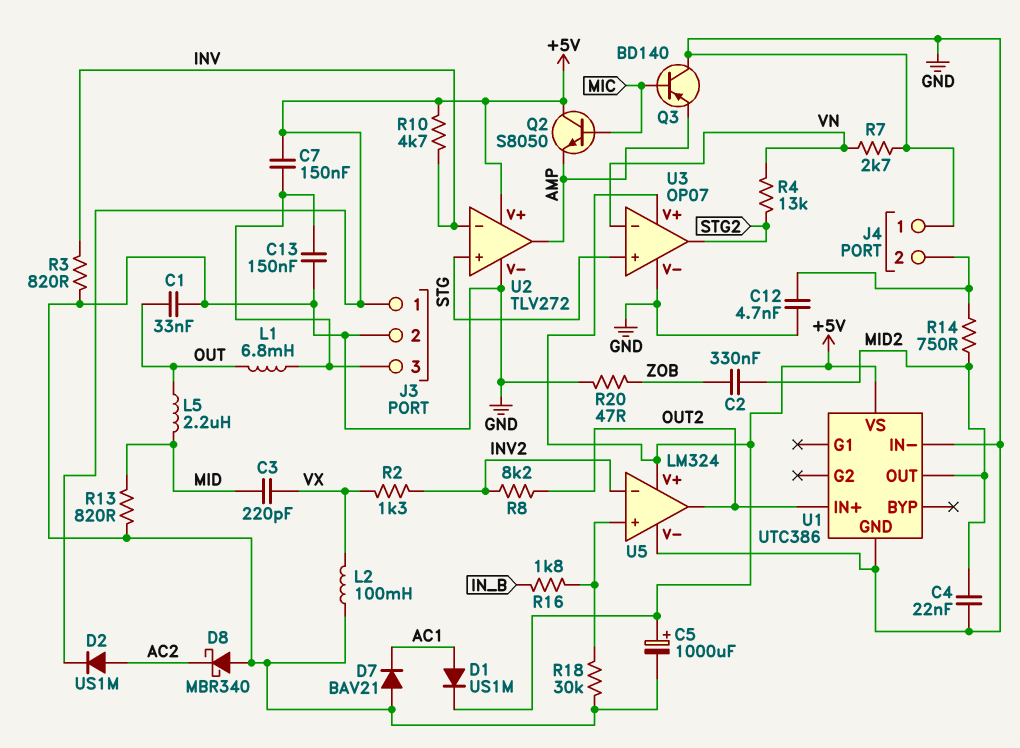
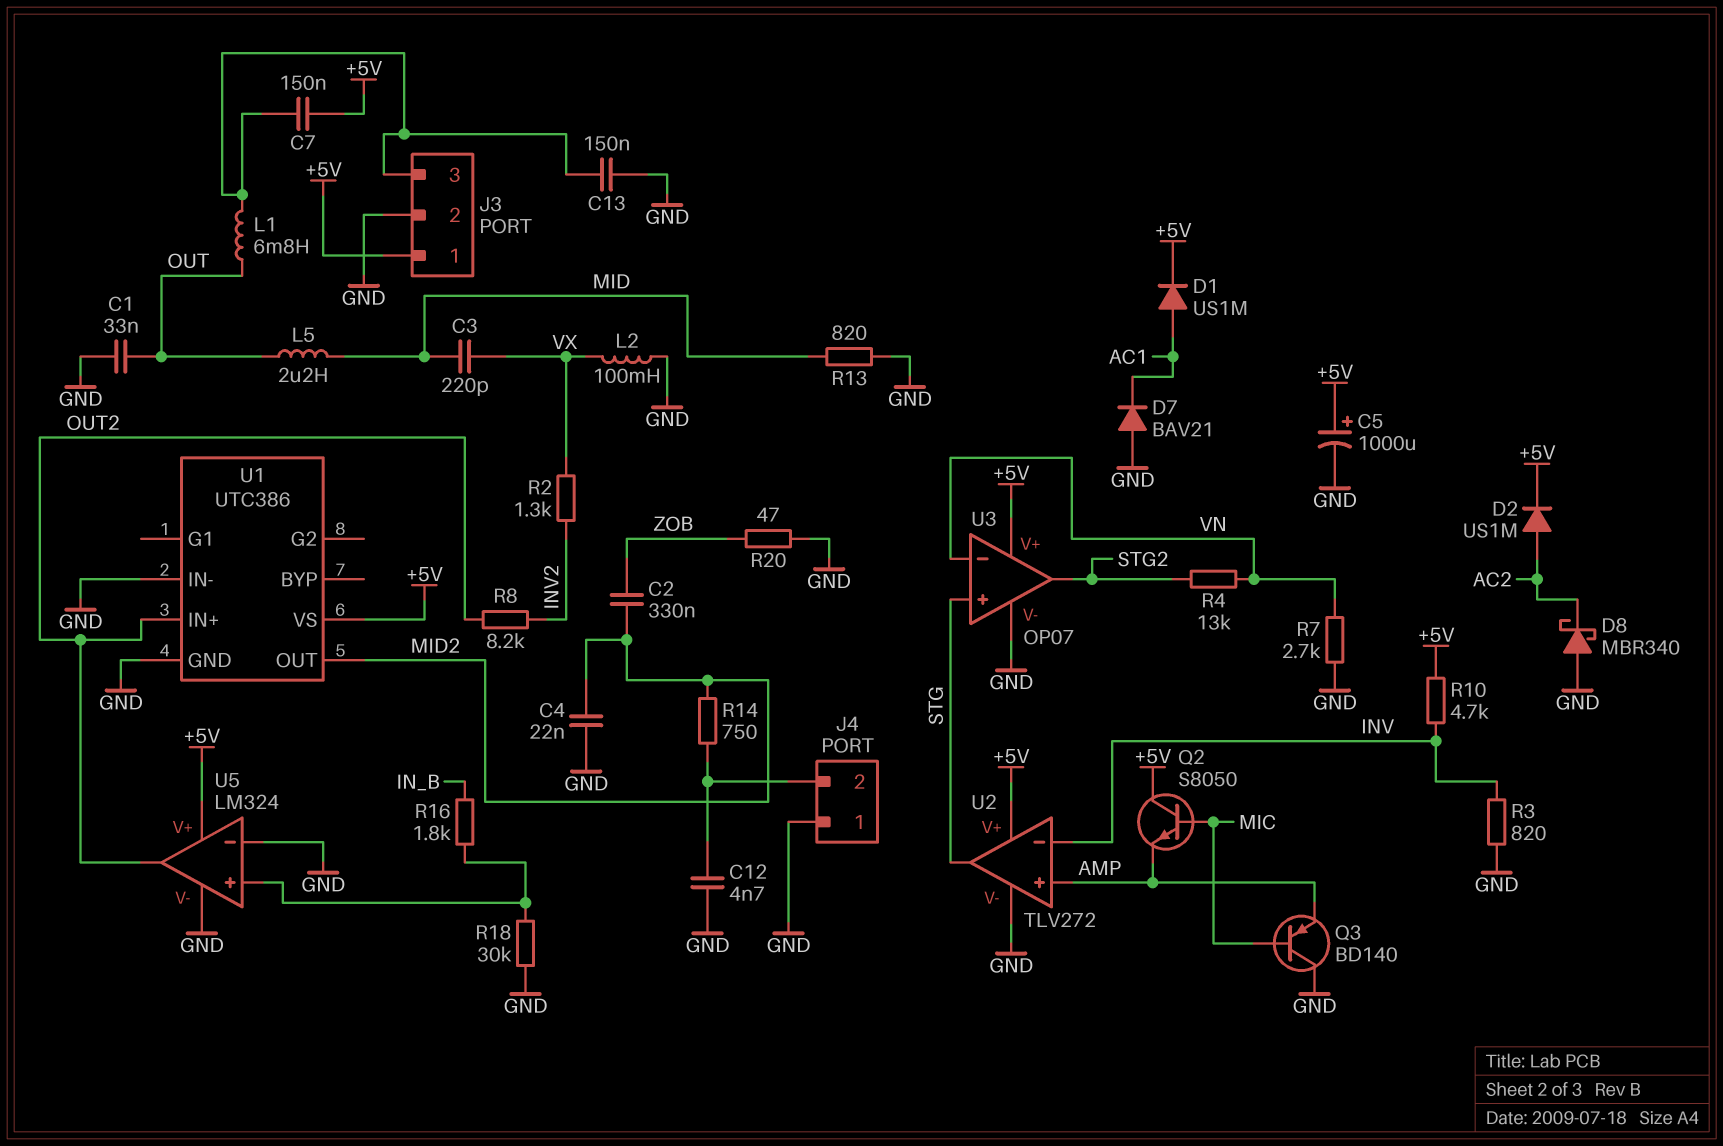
U2 pin in+: STG -> AMP
U2 pin out: AMP -> STG
U5 pin in-: INV2 -> GND

